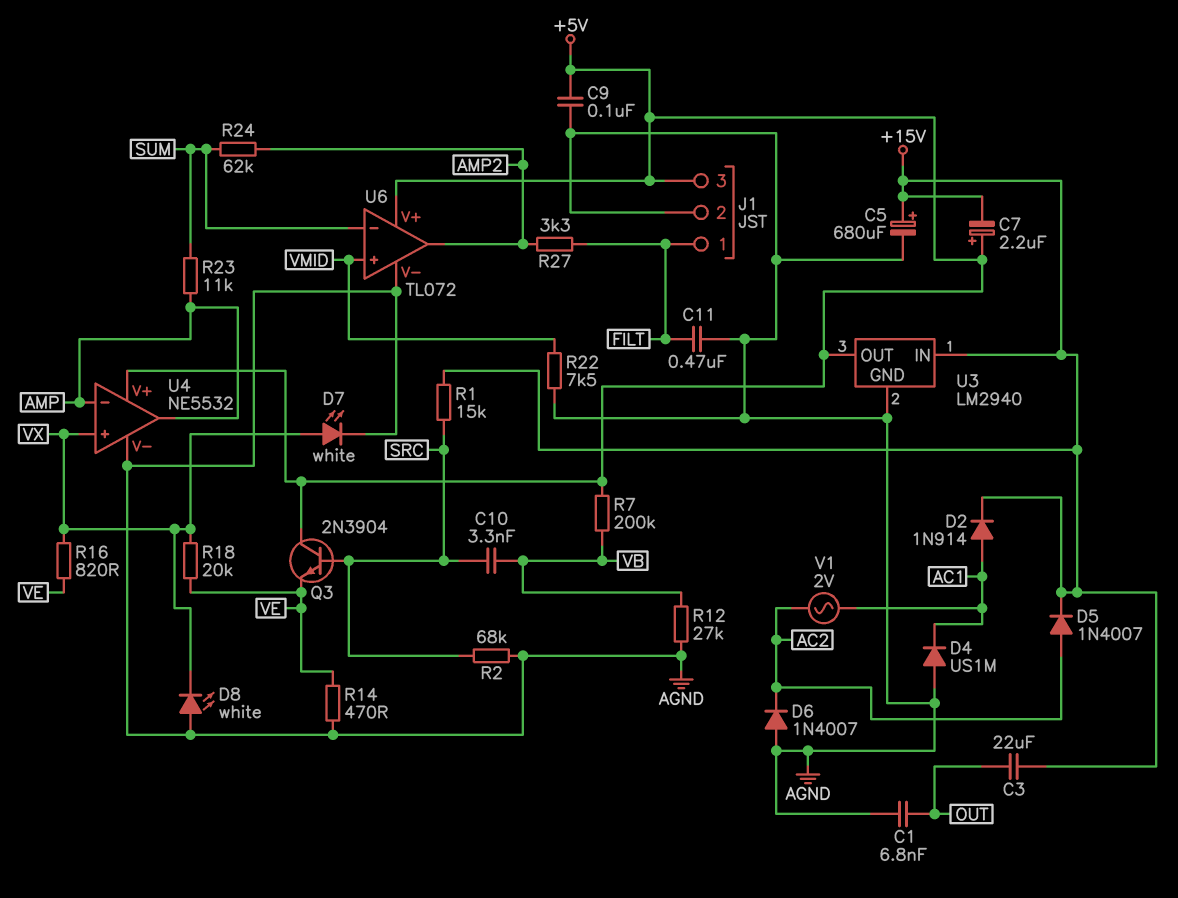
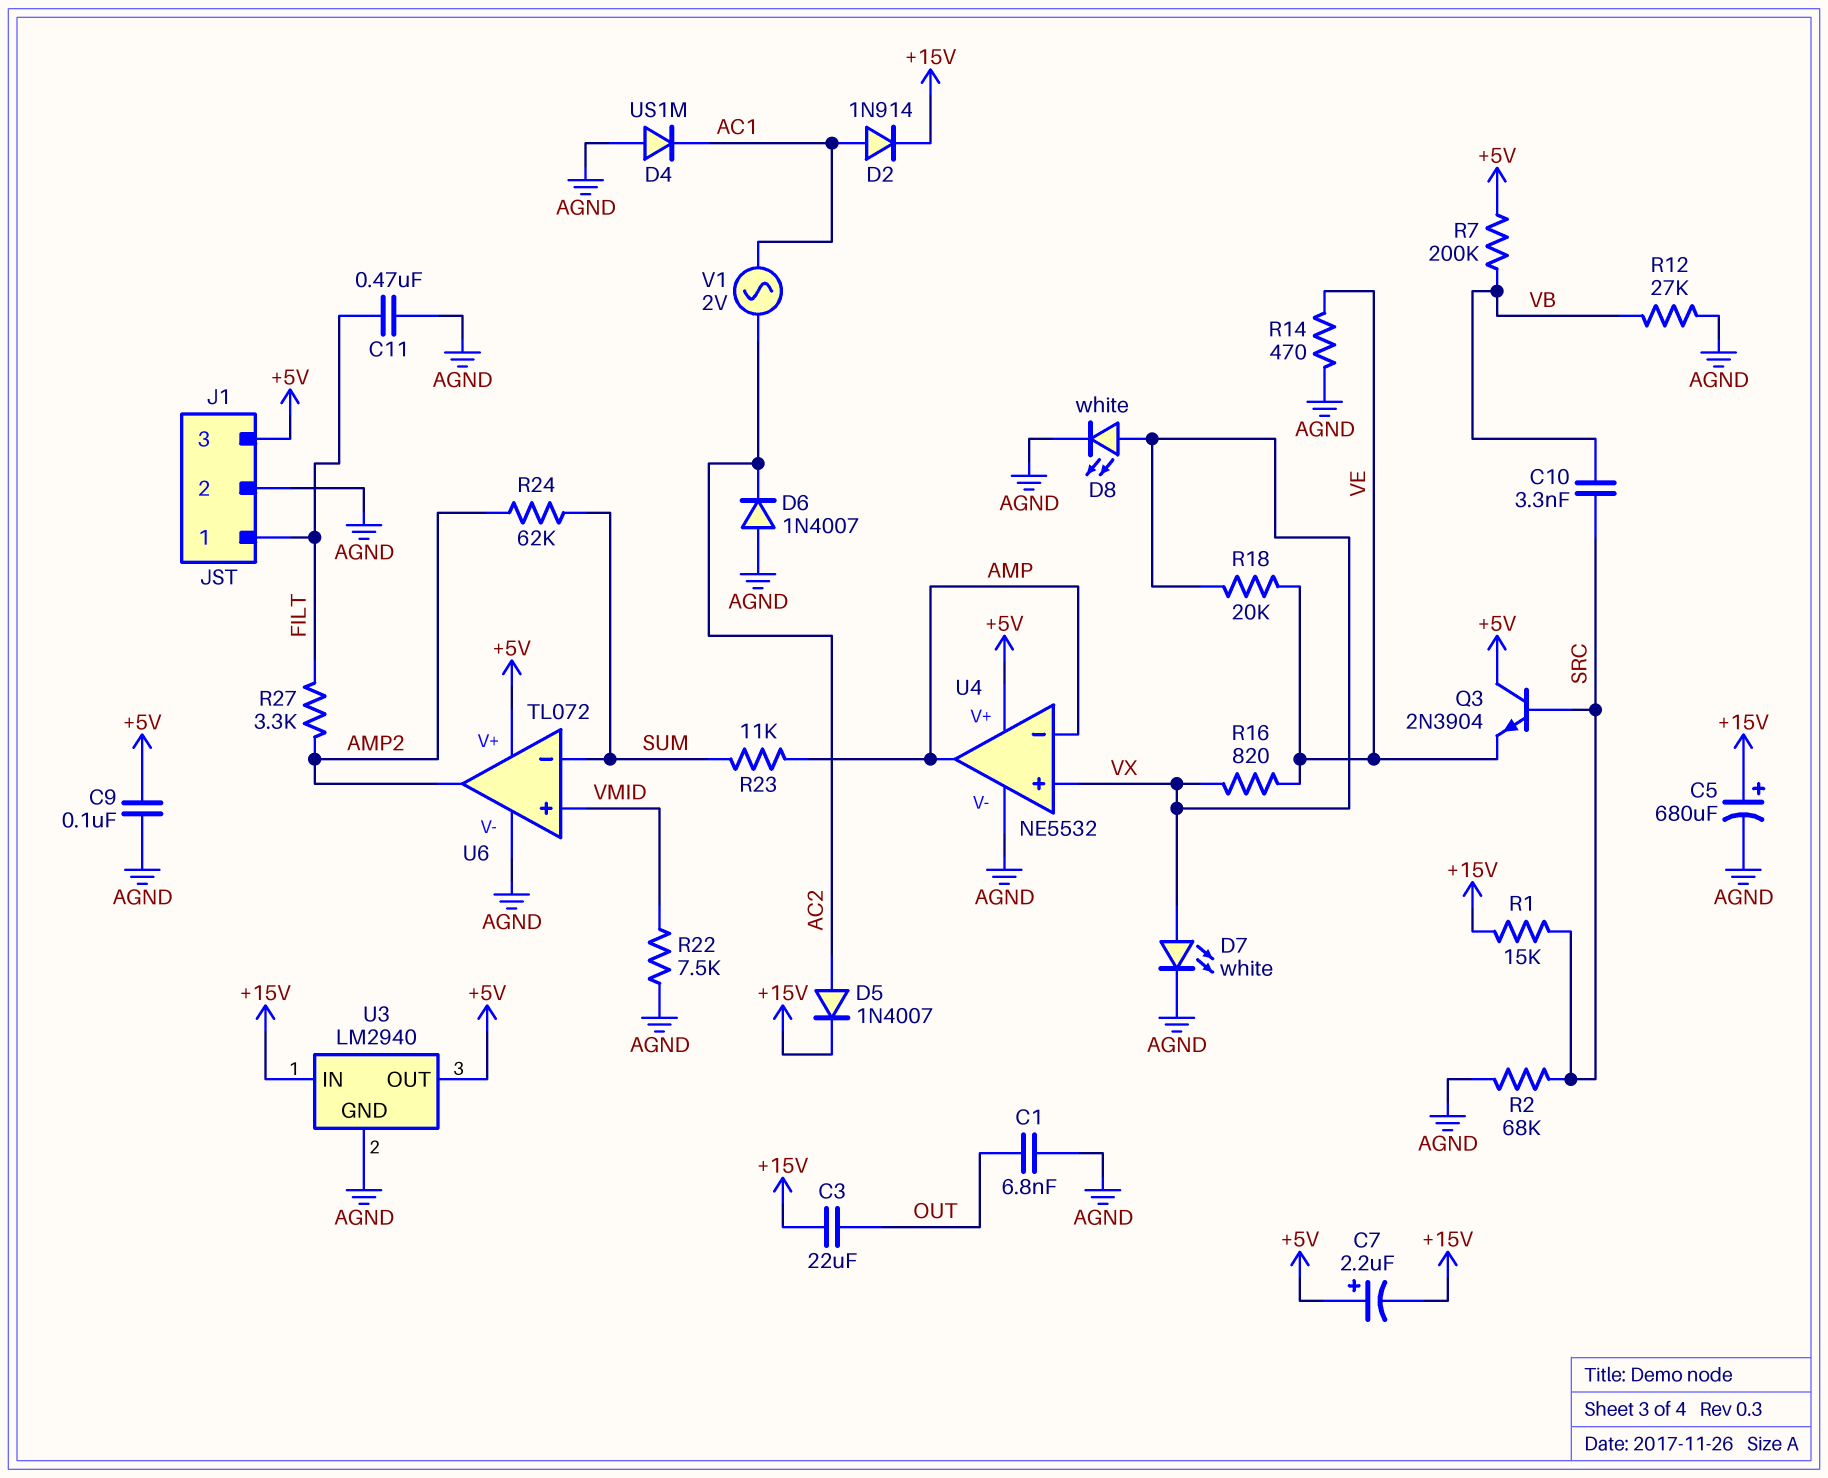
D8: LED white (A AGND, K VX) -> LED white (A VX, K AGND)

